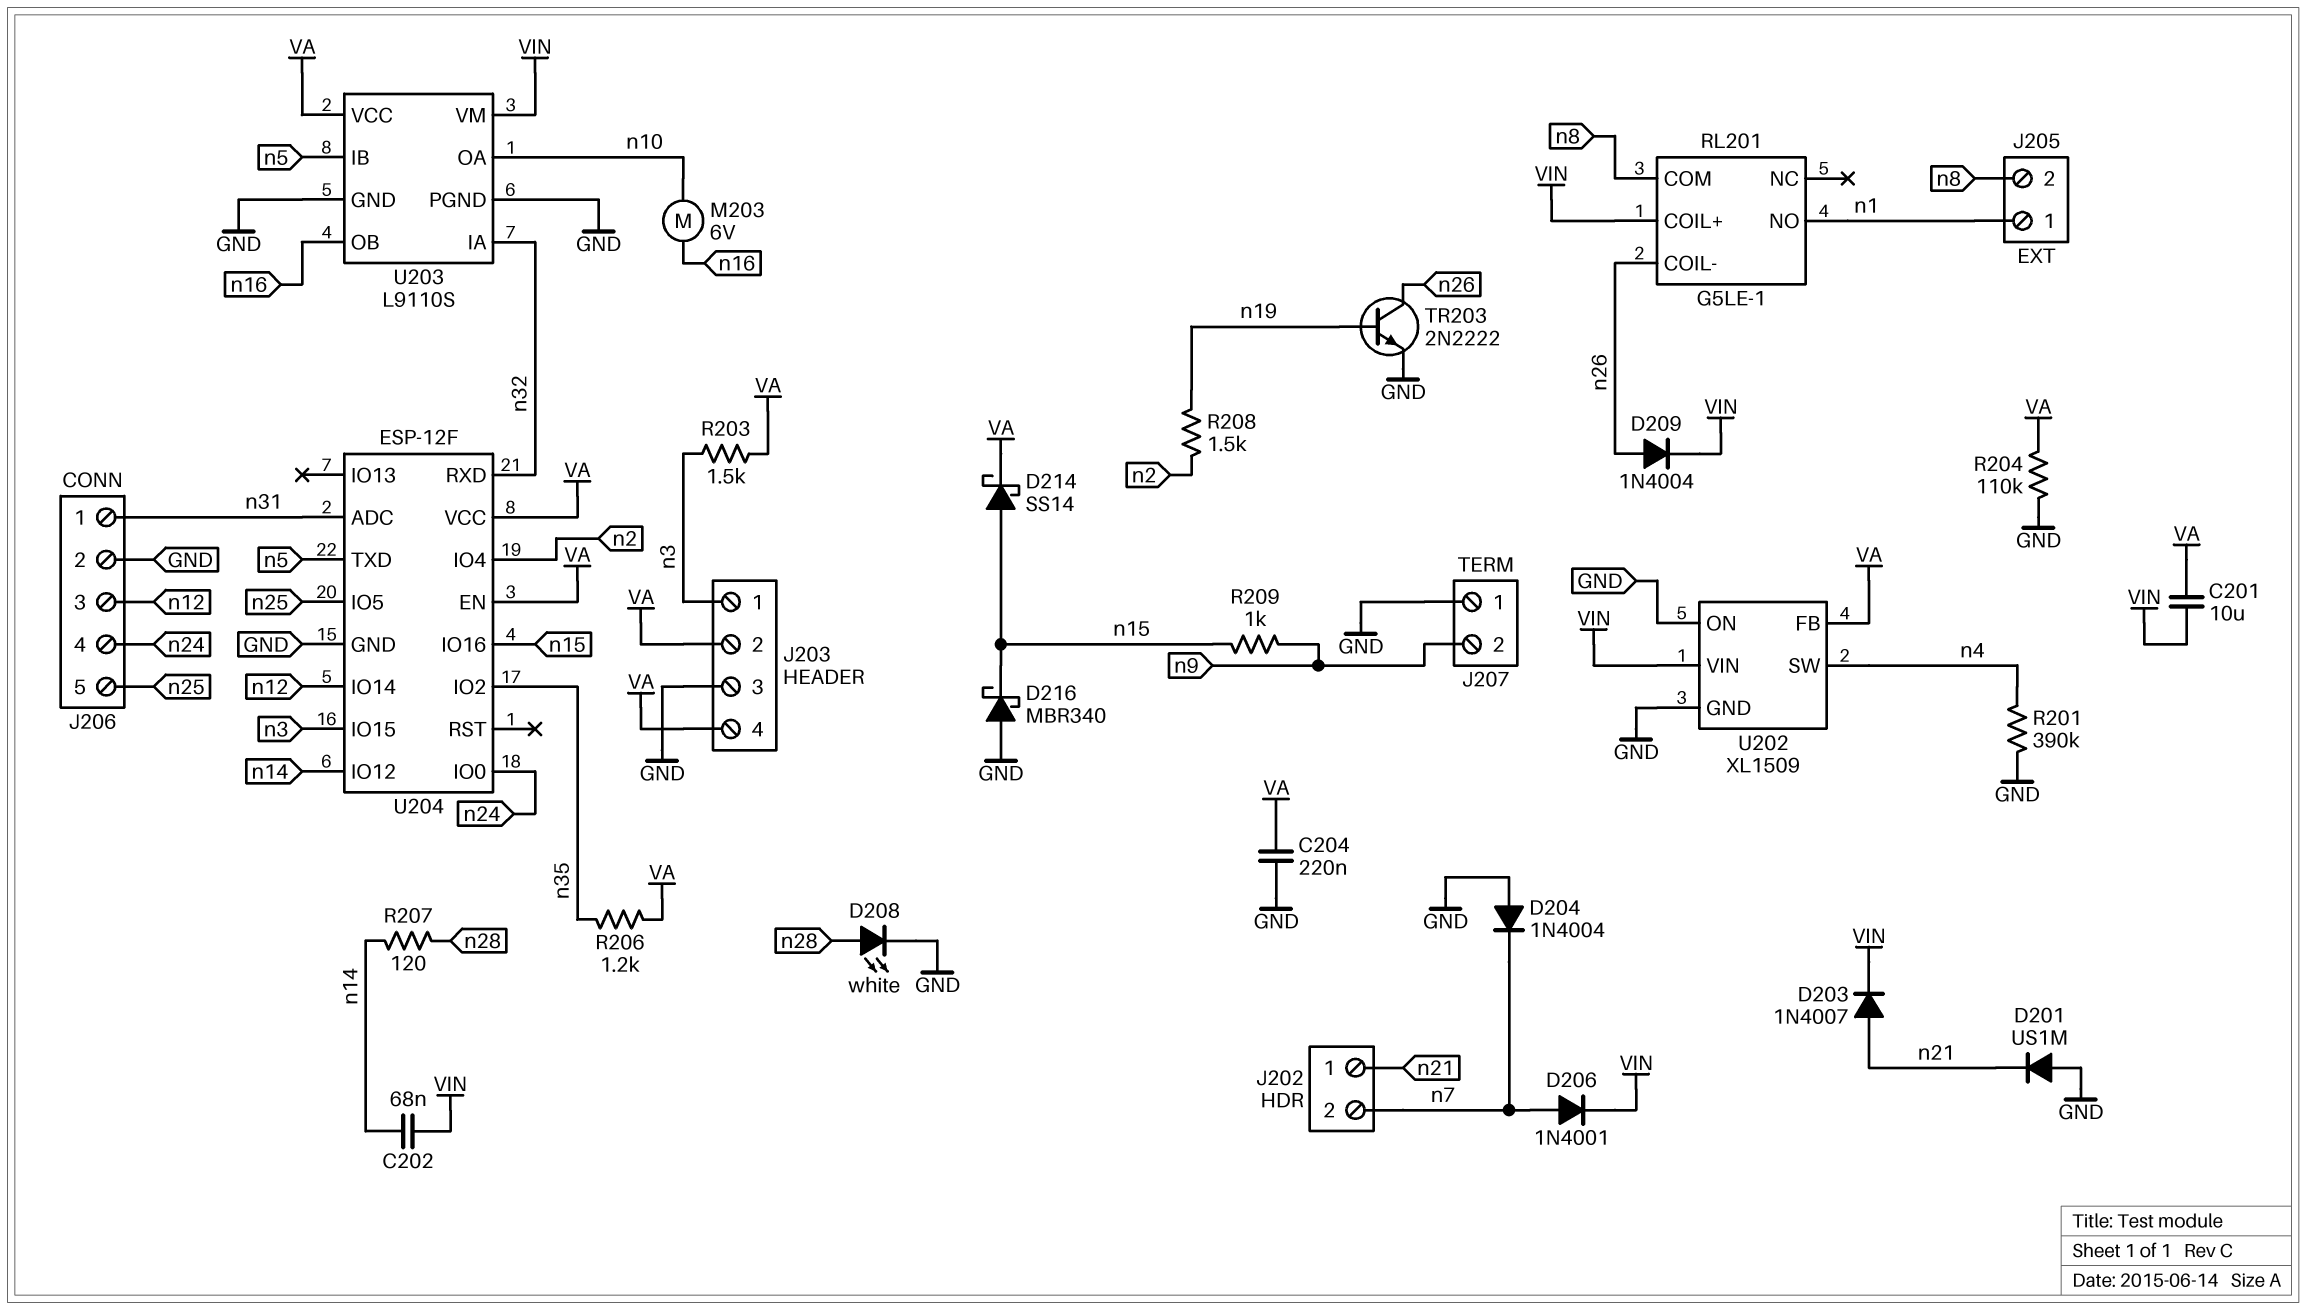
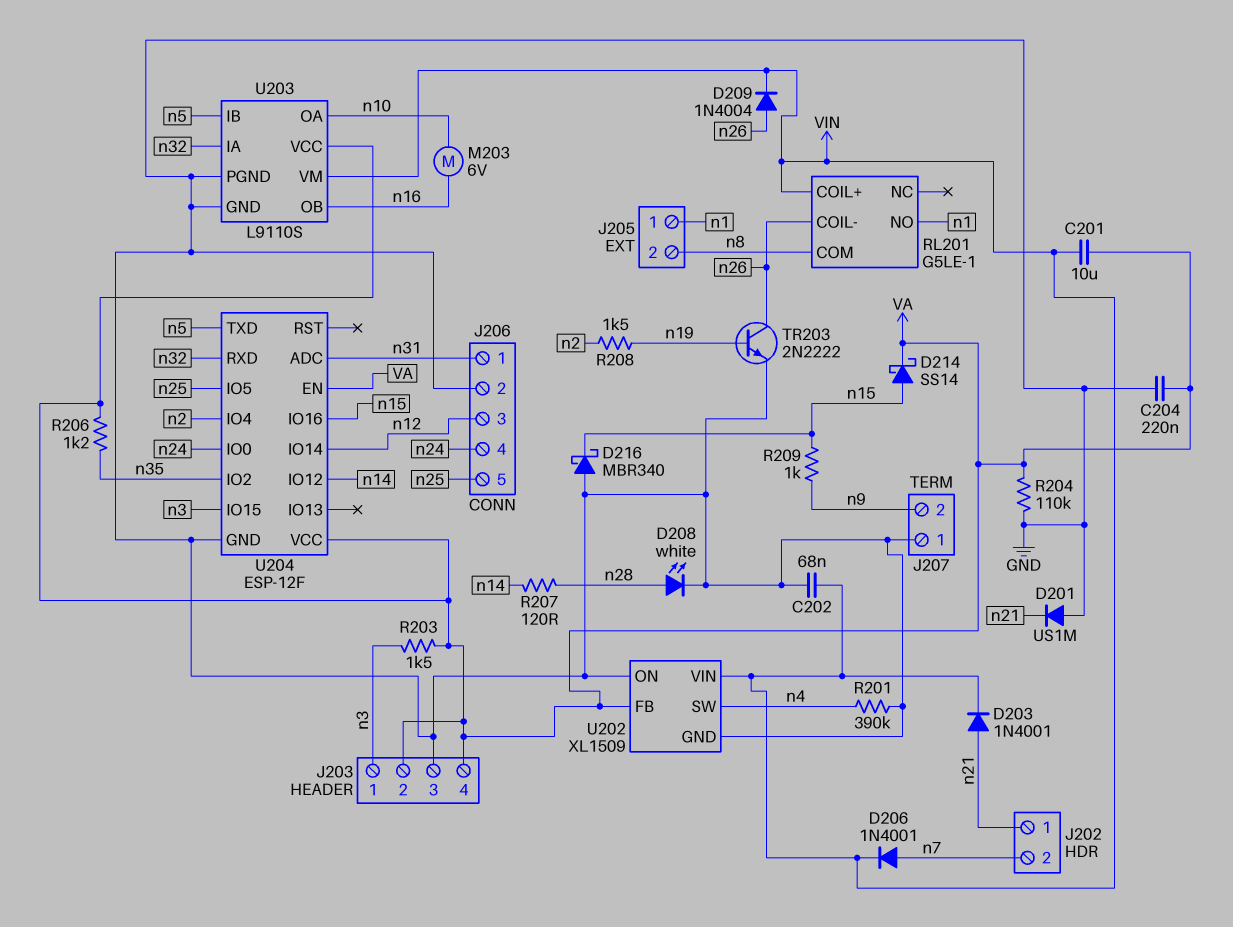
C202: 68nF (VIN, n14) -> 68nF (GND, VIN)
D203: diode 1N4007 (A n21, K VIN) -> diode 1N4001 (A n21, K VIN)
D204: diode 1N4004 (A GND, K n7) -> none

